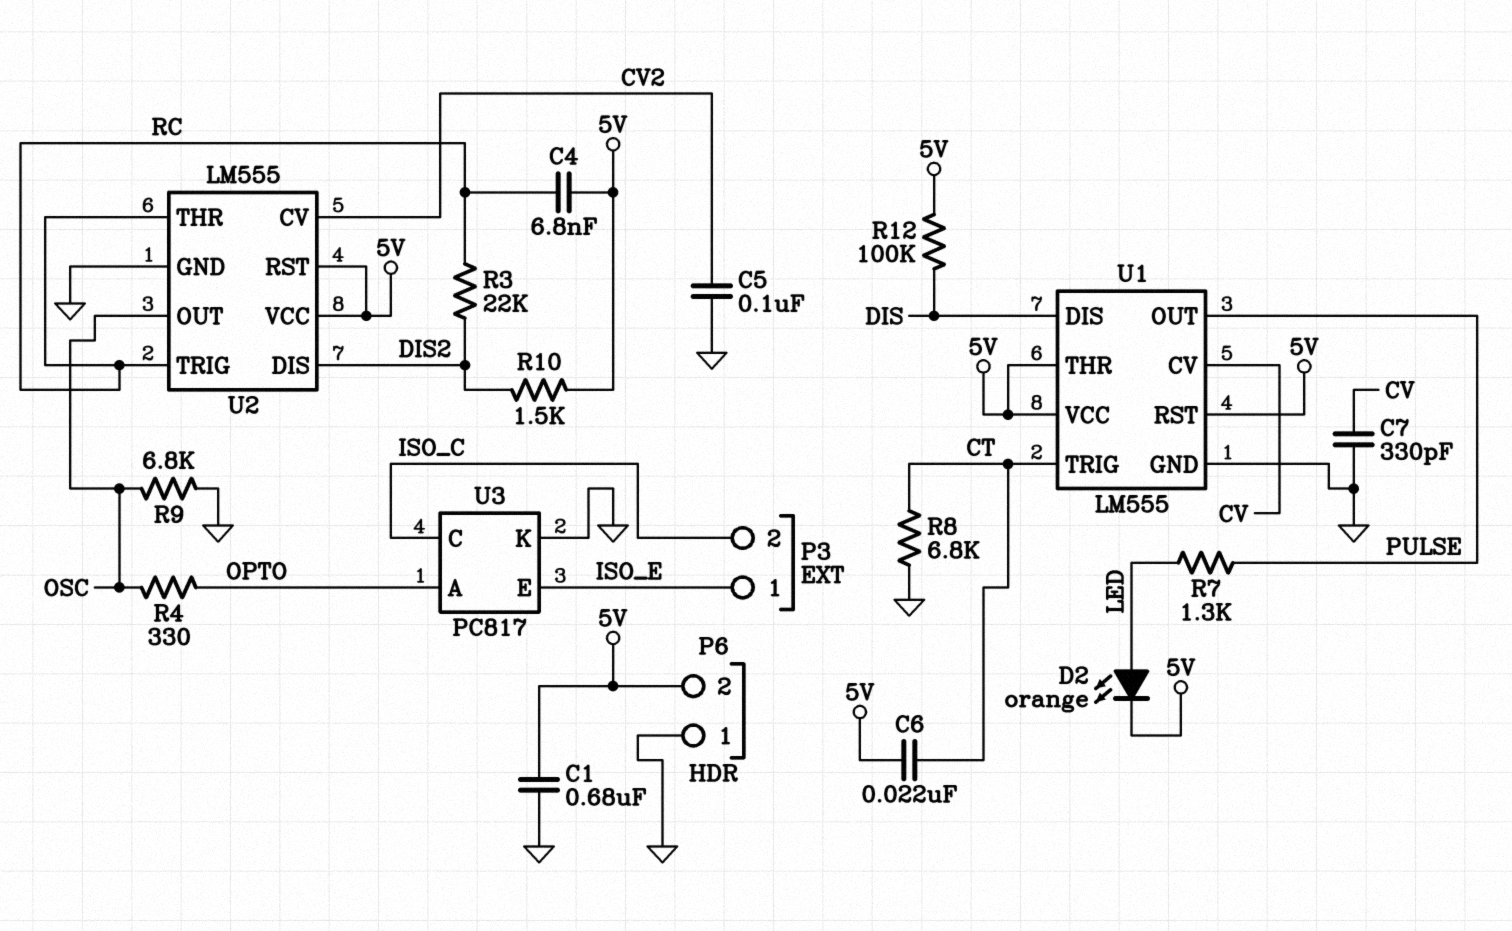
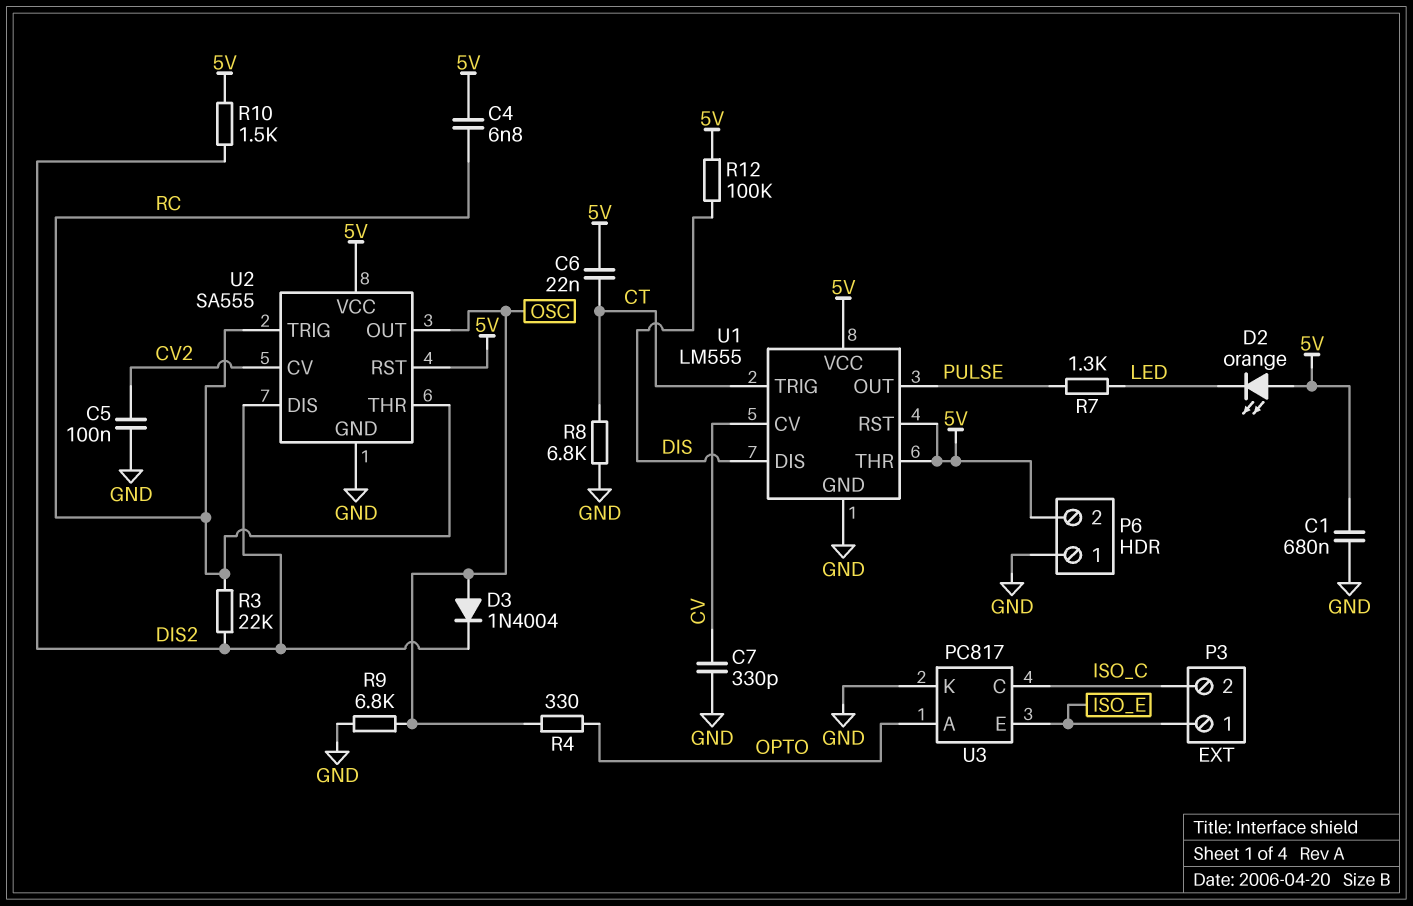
D2: LED orange (A LED, K 5V) -> LED orange (A 5V, K LED)
D3: none -> diode 1N4004 (A OSC, K DIS2)
U2: LM555 -> SA555

